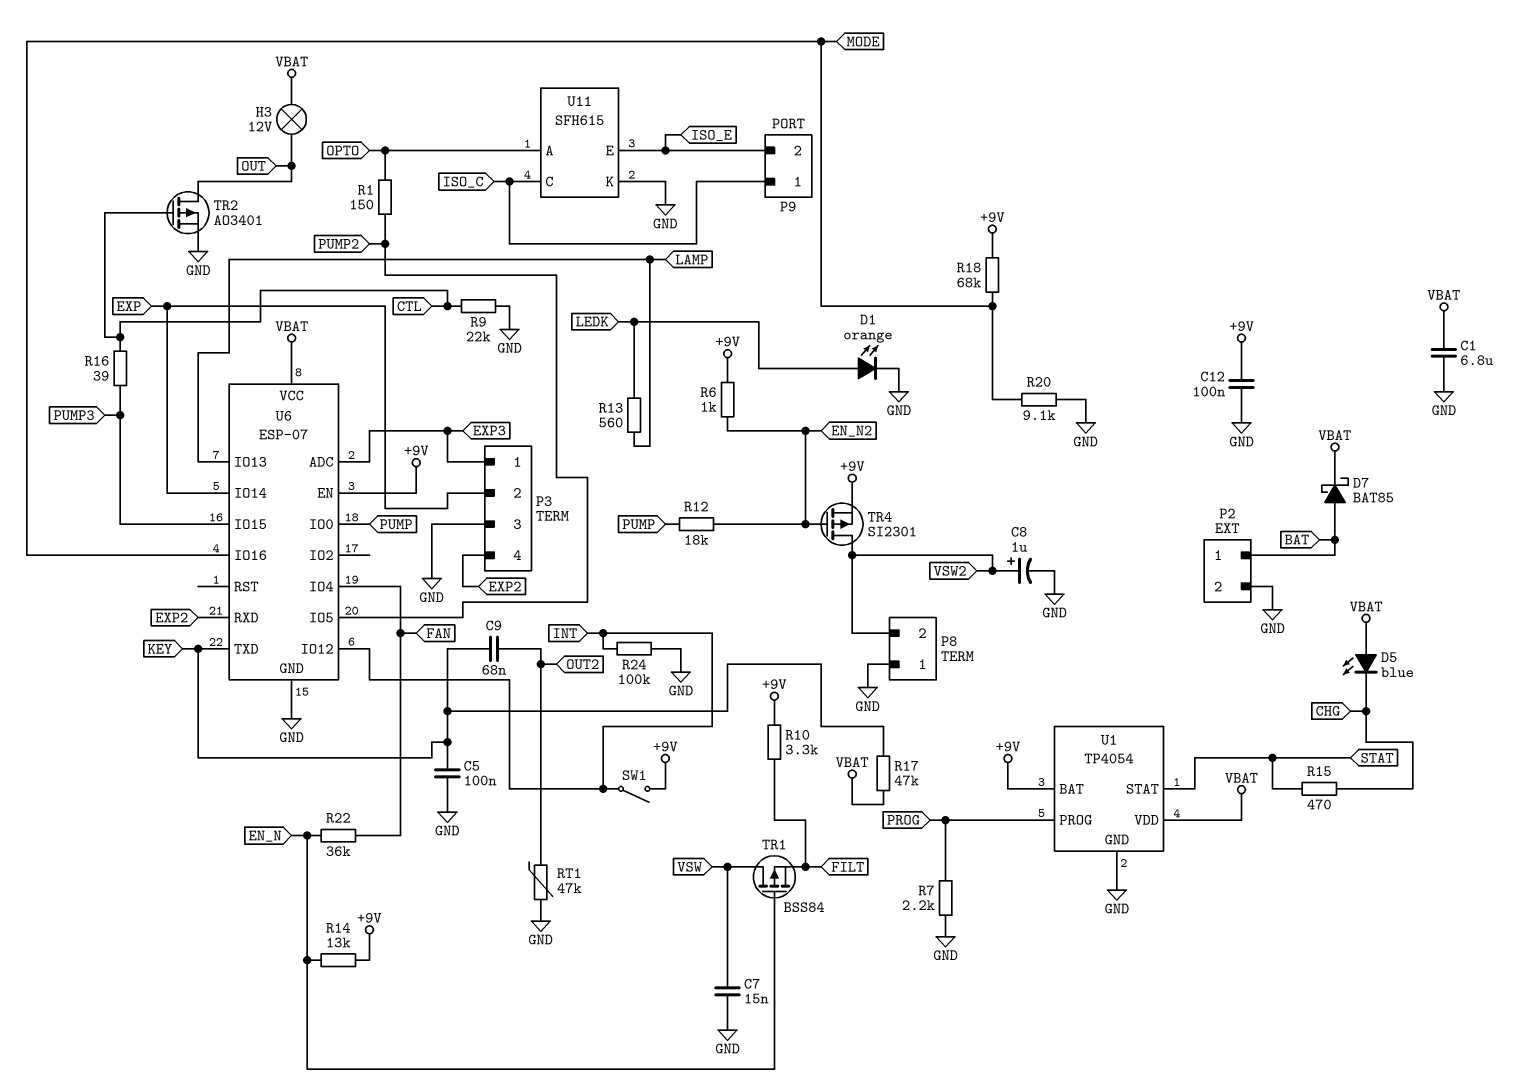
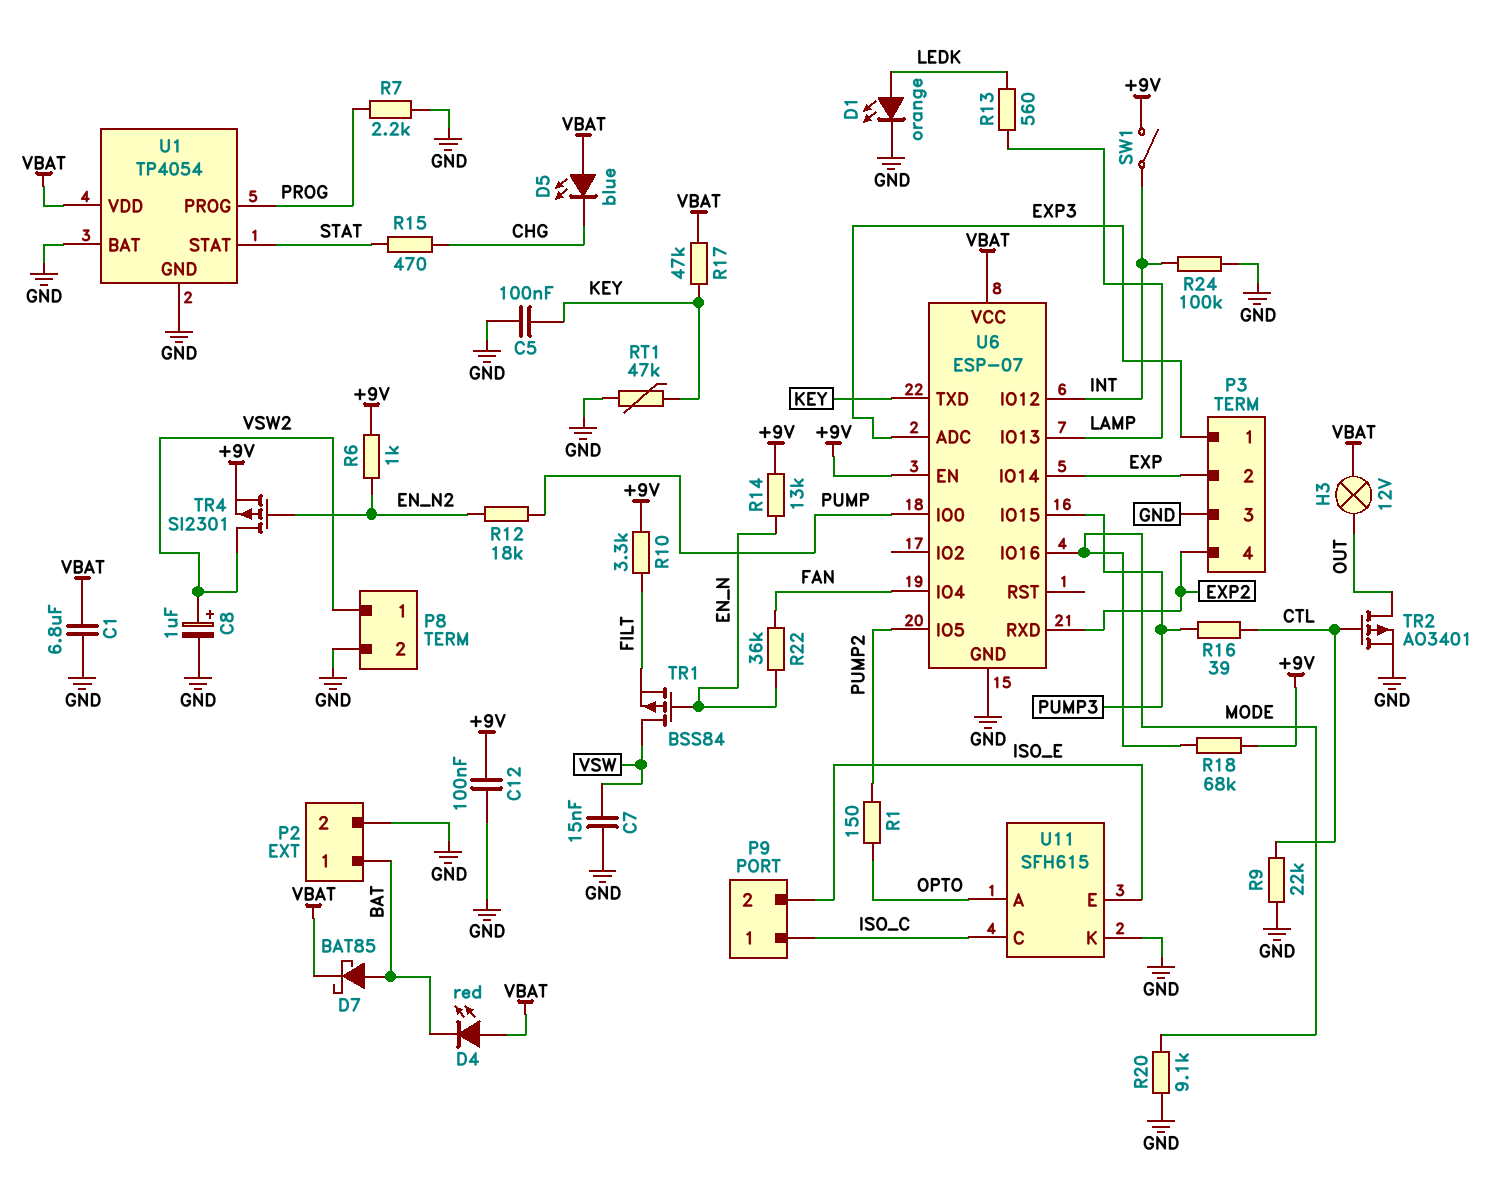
C9: 68nF (KEY, OUT2) -> none
D4: none -> LED red (A VBAT, K BAT)
P8 pin 1: GND -> VSW2
P8 pin 2: VSW2 -> GND
RT1: 47k (GND, OUT2) -> 47k (GND, KEY)
U1 pin BAT: +9V -> GND

